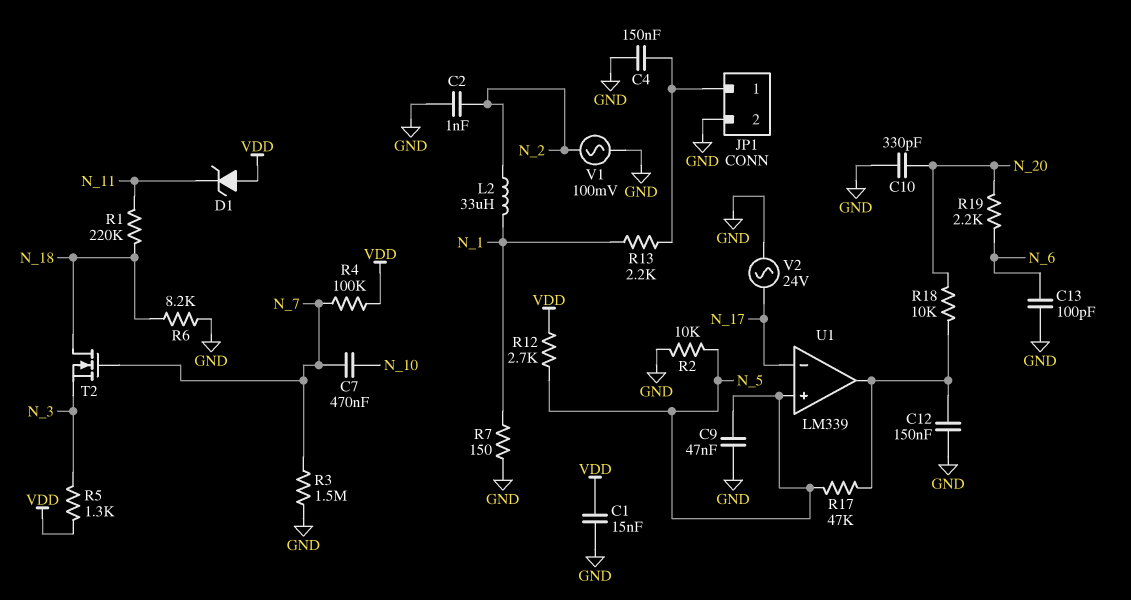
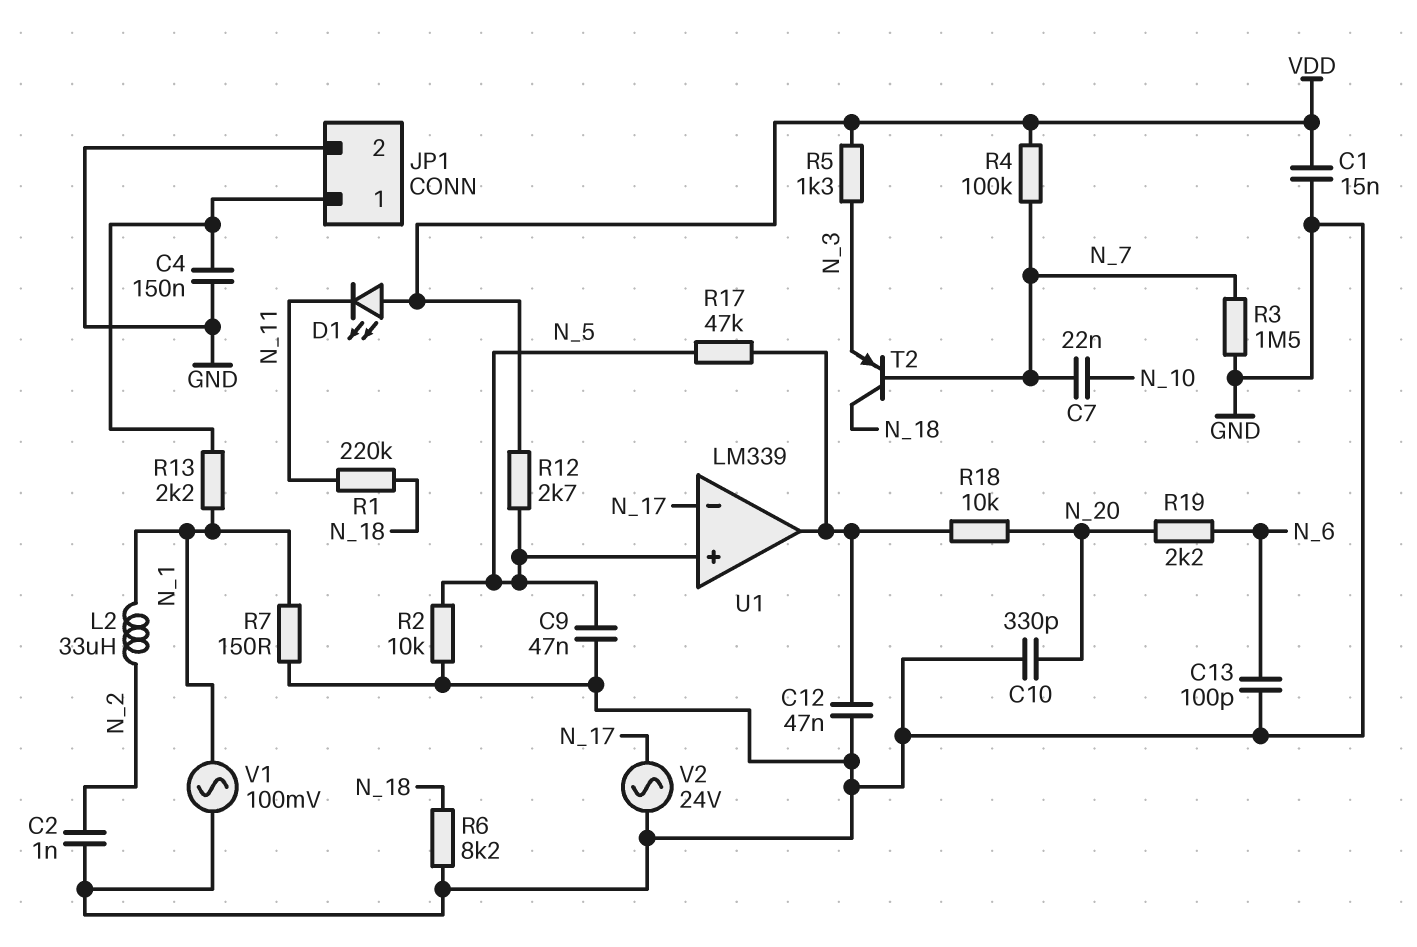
C7: 470nF (N_7, N_10) -> 22nF (N_7, N_10)
C12: 150nF (GND, U1/out) -> 47nF (GND, U1/out)
D1: zener (A VDD, K N_11) -> LED (A VDD, K N_11)
T2: NMOS (G N_7, D N_18, S N_3) -> PNP (B N_7, C N_18, E N_3)
V1: AC 100mV (GND, N_2) -> AC 100mV (GND, N_1)

